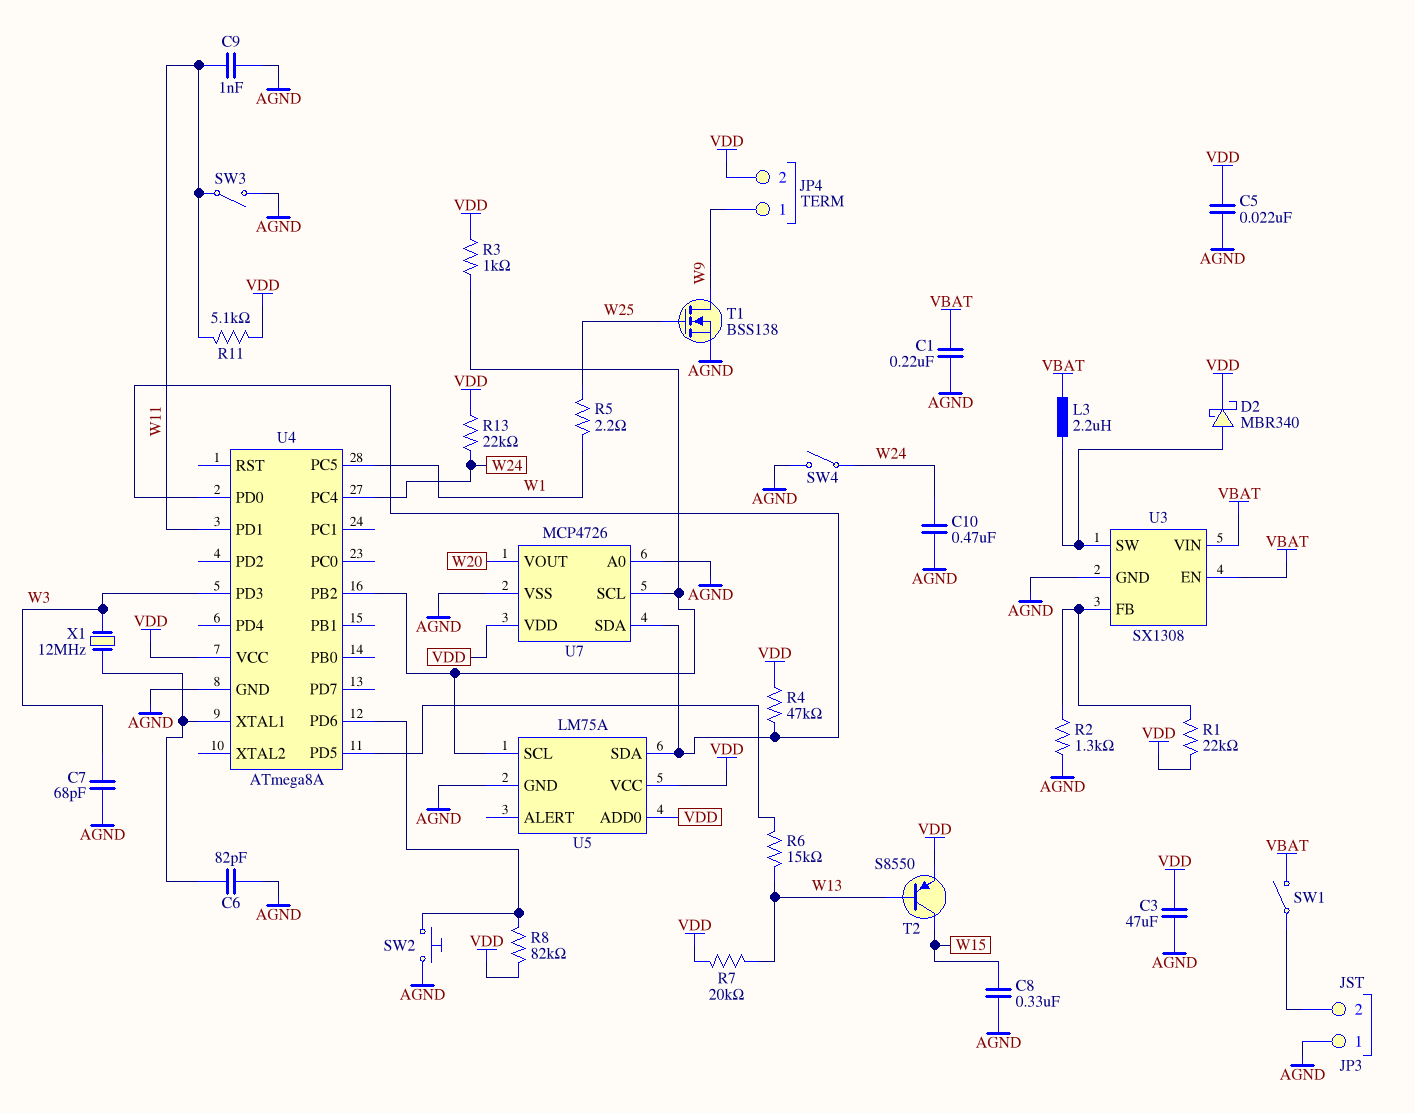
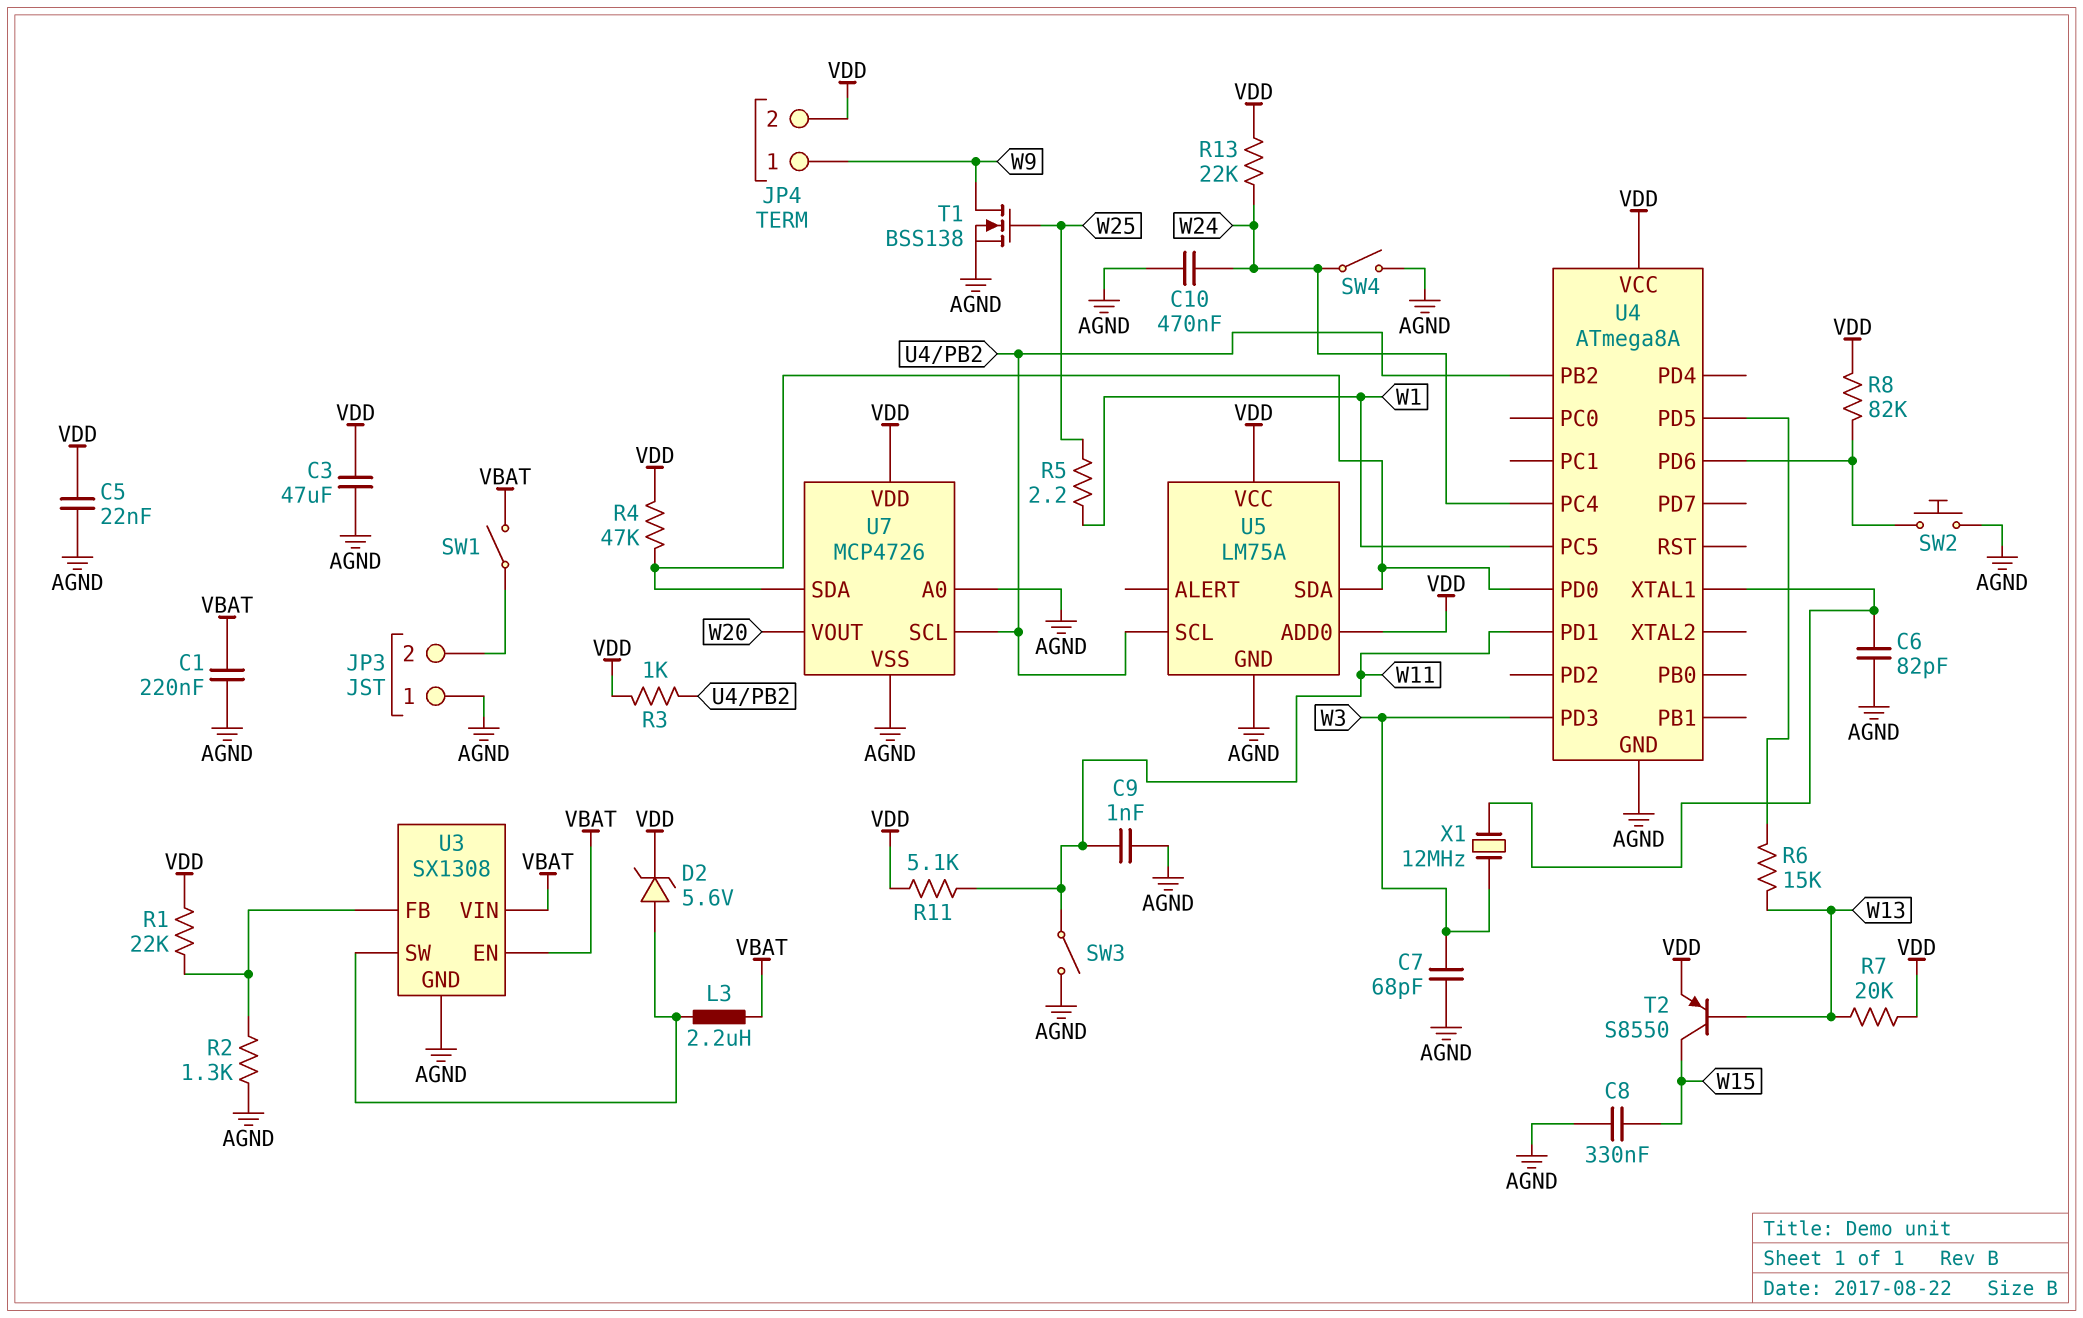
D2: schottky MBR340 (A U3/SW, K VDD) -> zener 5.6V (A U3/SW, K VDD)

